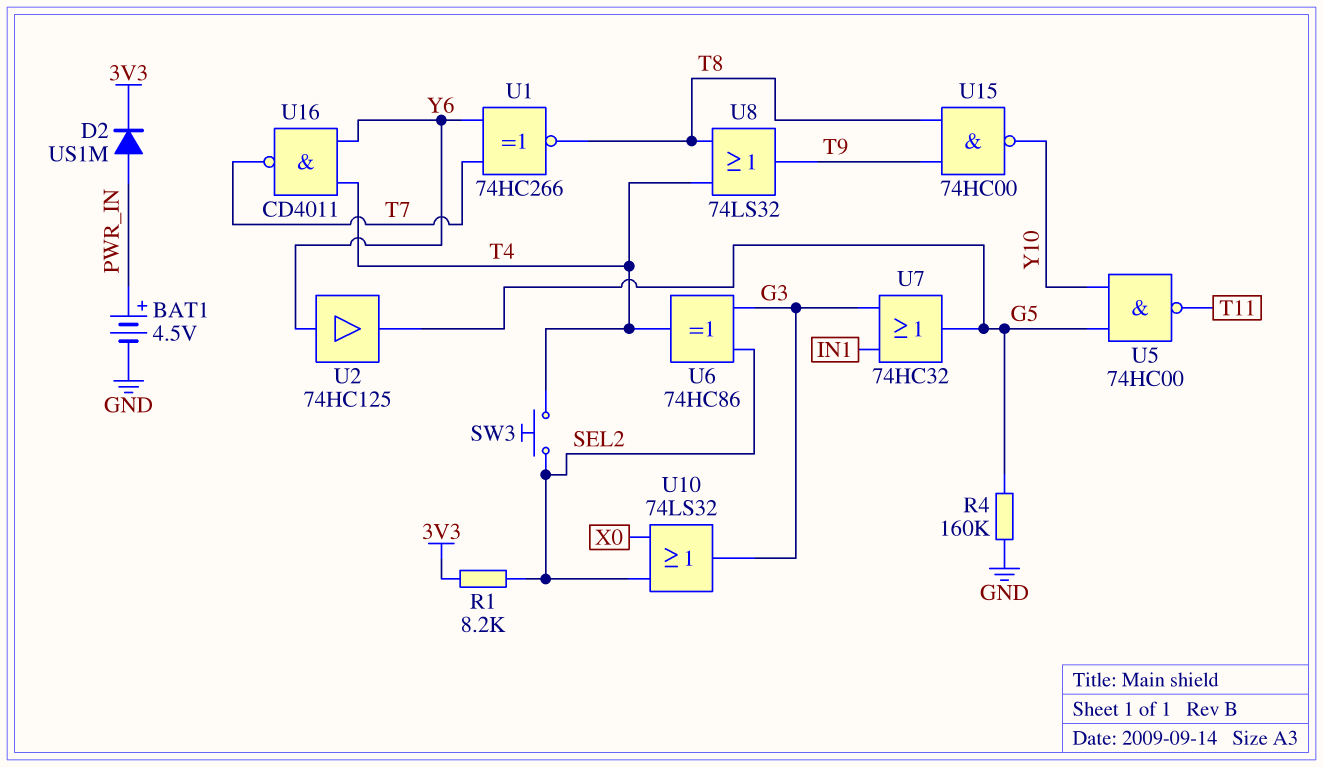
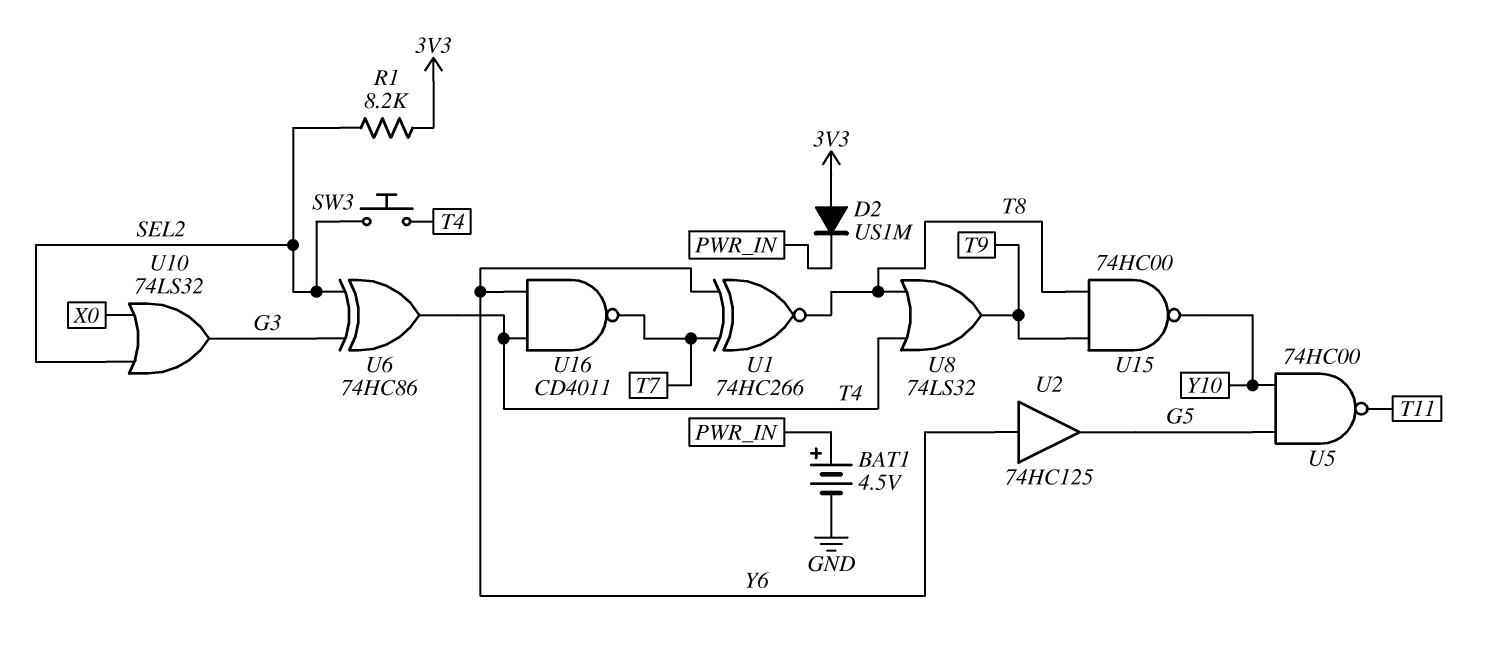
D2: diode US1M (A PWR_IN, K 3V3) -> diode US1M (A 3V3, K PWR_IN)
R4: 160k (G5, GND) -> none
U7: OR 74HC32 (in G3, in IN1, out G5) -> none

